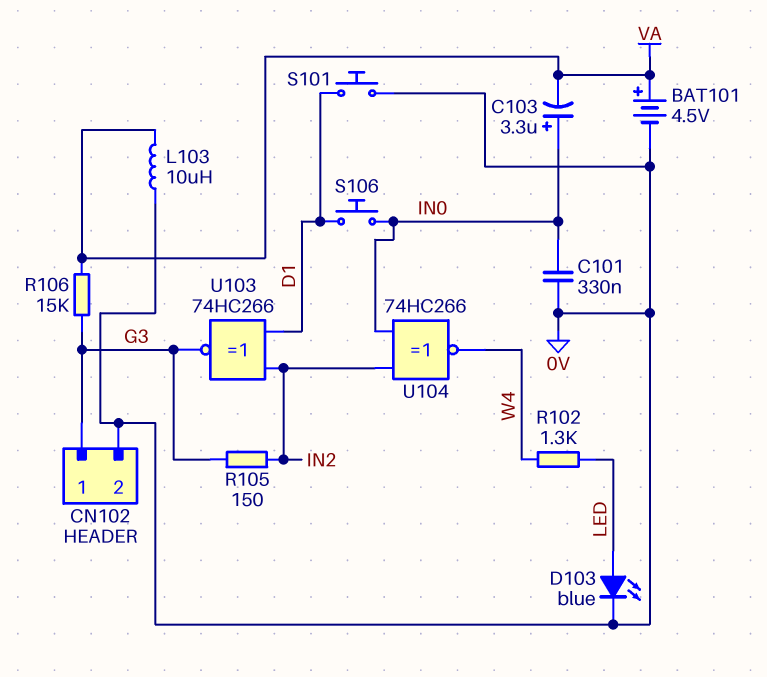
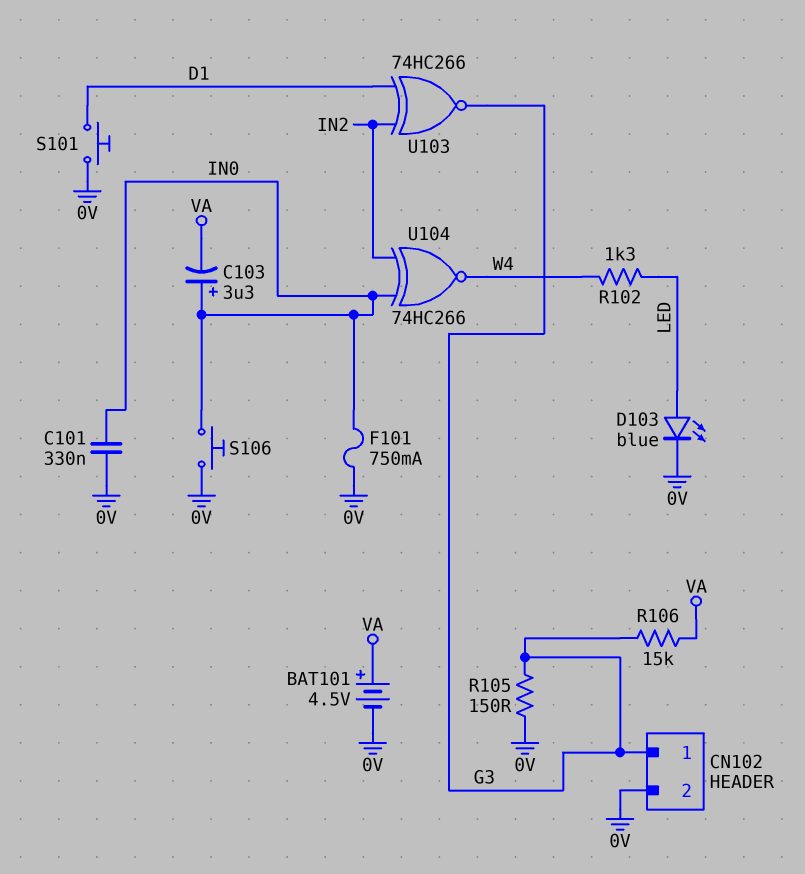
F101: none -> 750mA (0V, IN0)
L103: 10uH (0V, VA) -> none
R105: 150 (G3, IN2) -> 150 (0V, G3)
S106: button (D1, IN0) -> button (0V, IN0)

